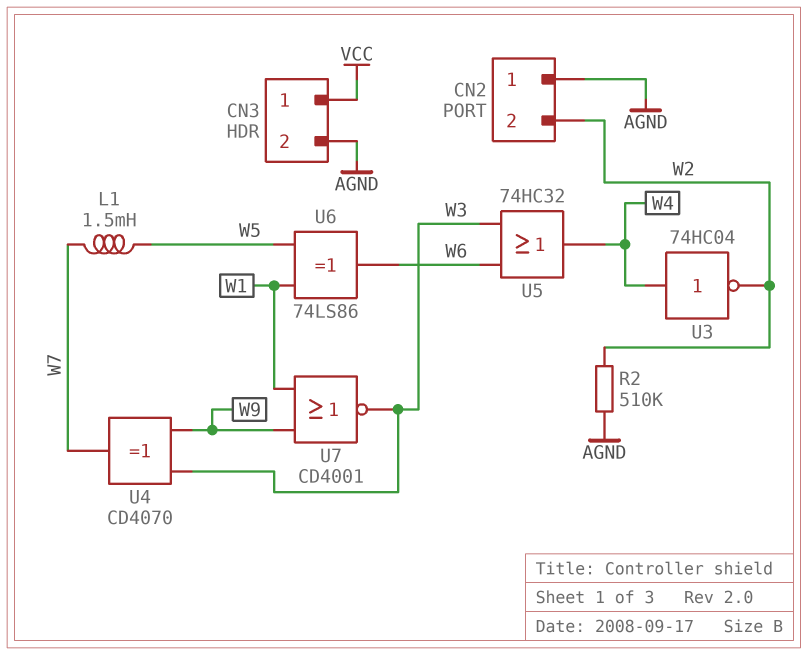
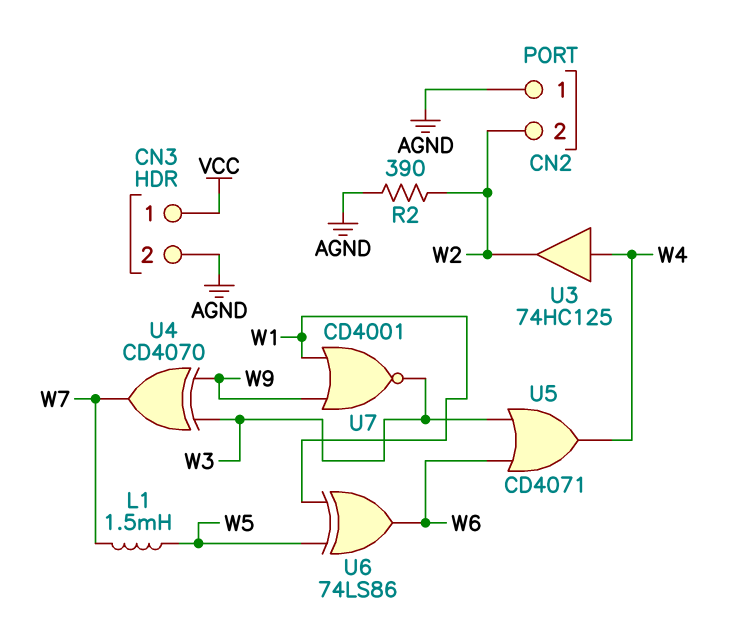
R2: 510k (AGND, W2) -> 390 (AGND, W2)
U3: NOT 74HC04 (in W4, out W2) -> buffer 74HC125 (in W4, out W2)
U5: OR 74HC32 (in W3, in W6, out W4) -> OR CD4071 (in W3, in W6, out W4)

